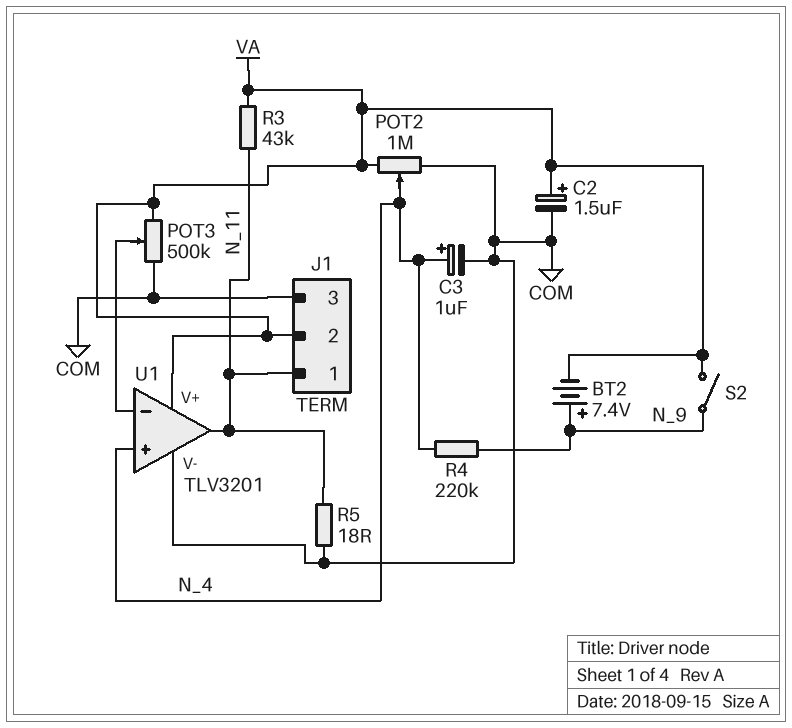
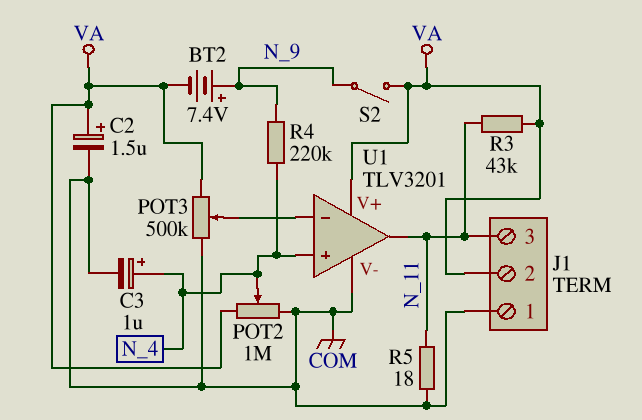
J1 pin 1: N_11 -> COM
J1 pin 3: COM -> N_11

